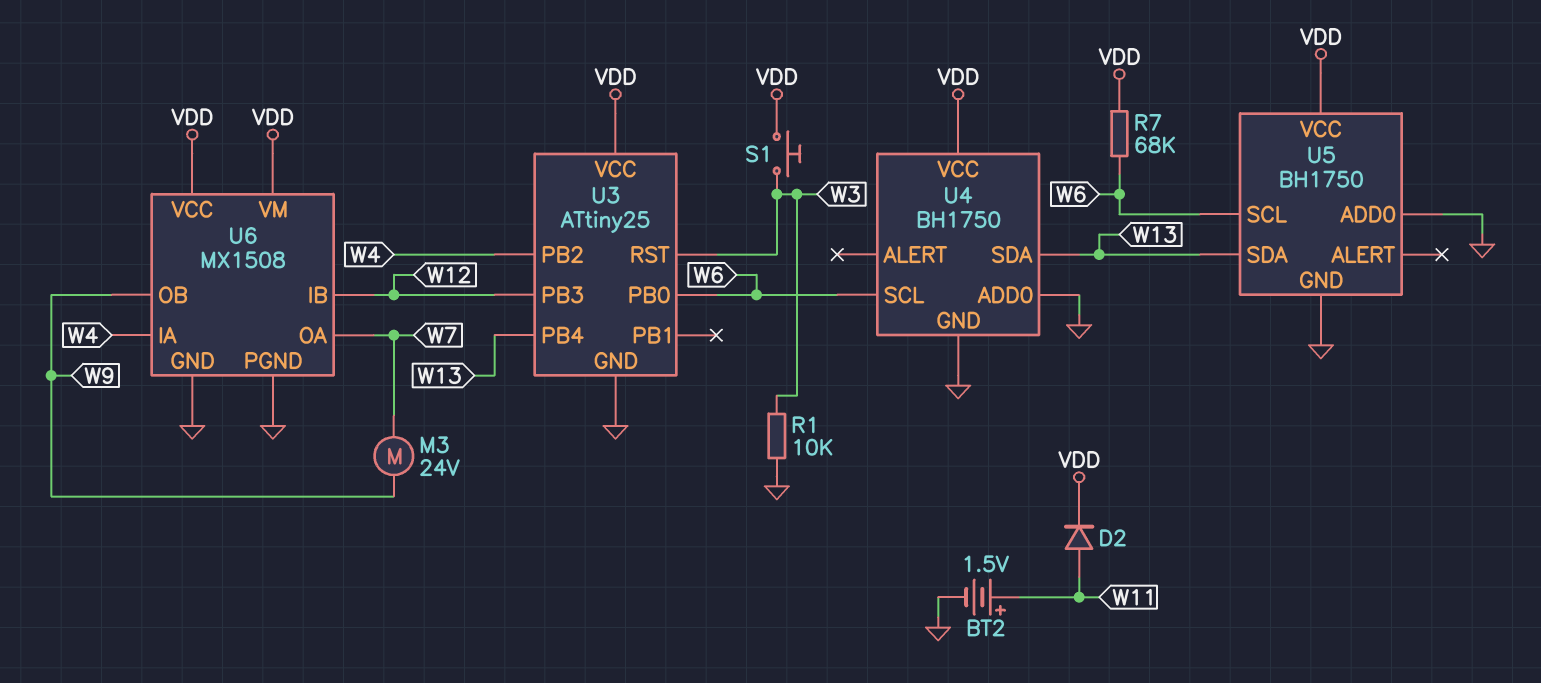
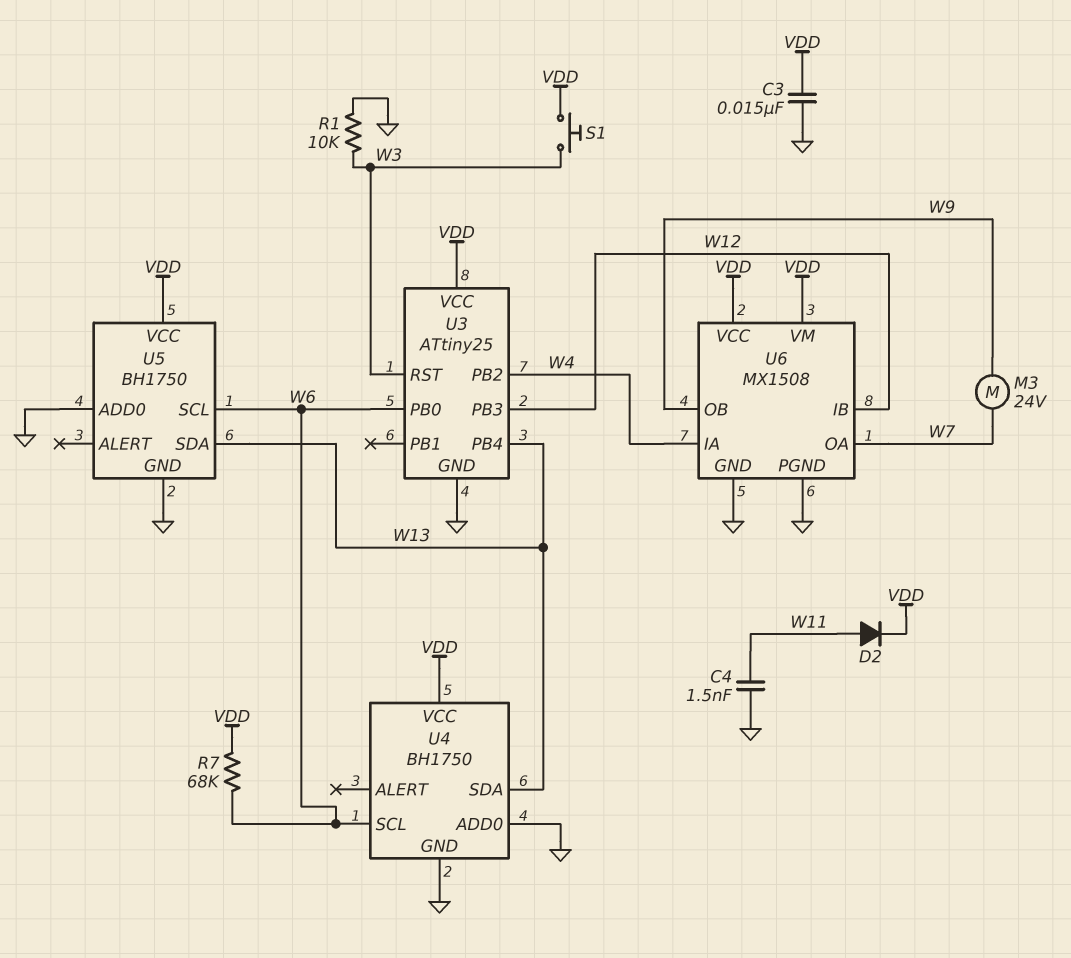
BT2: 1.5V (plus W11, minus GND) -> none
C3: none -> 15nF (GND, VDD)
C4: none -> 1.5nF (GND, W11)

